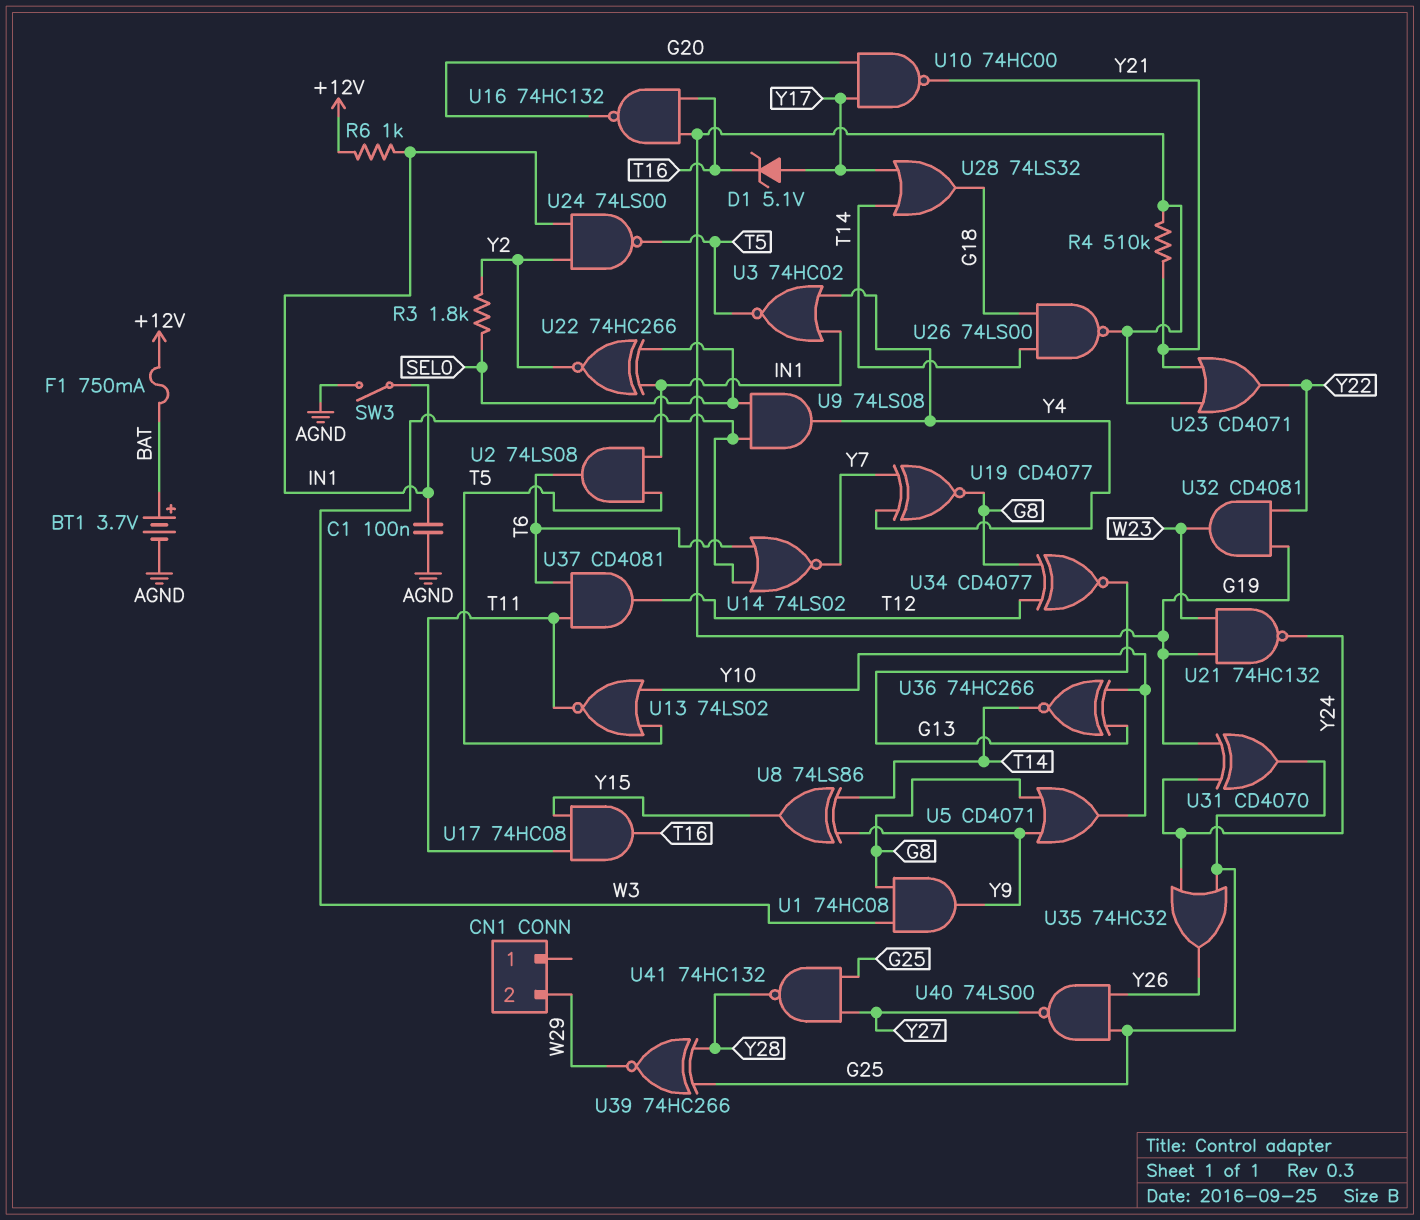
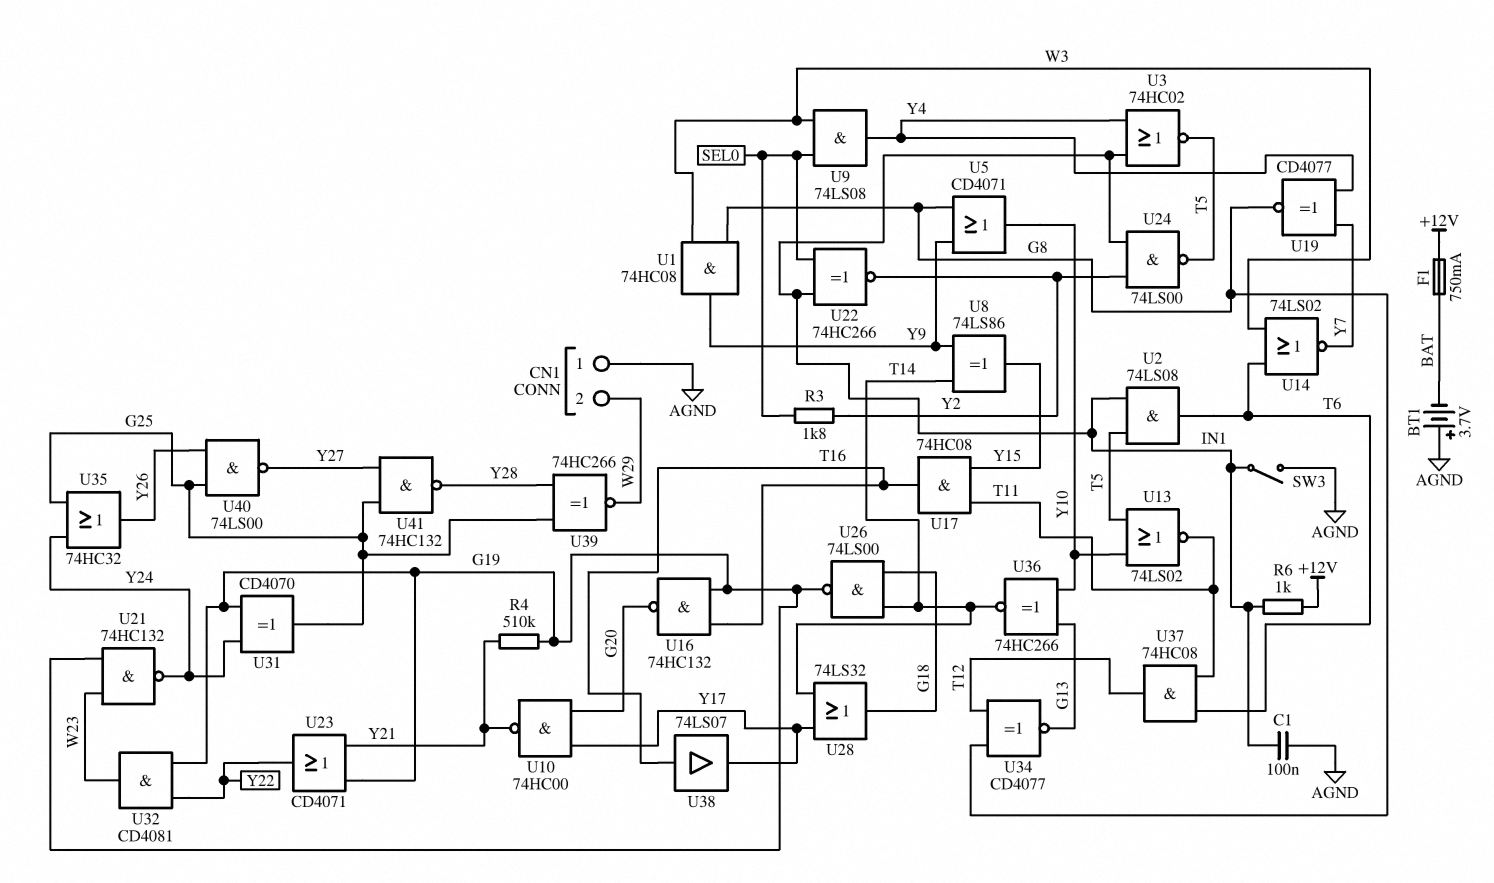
BT1: 3.7V (plus BAT, minus AGND) -> 3.7V (plus AGND, minus BAT)
CN1 pin 1: none -> AGND
D1: zener 5.1V (A Y17, K T16) -> none
U37: AND CD4081 (in T6, in T11, out T12) -> AND 74HC08 (in T6, in T11, out T12)
U38: none -> buffer 74LS07 (in T16, out Y17)

